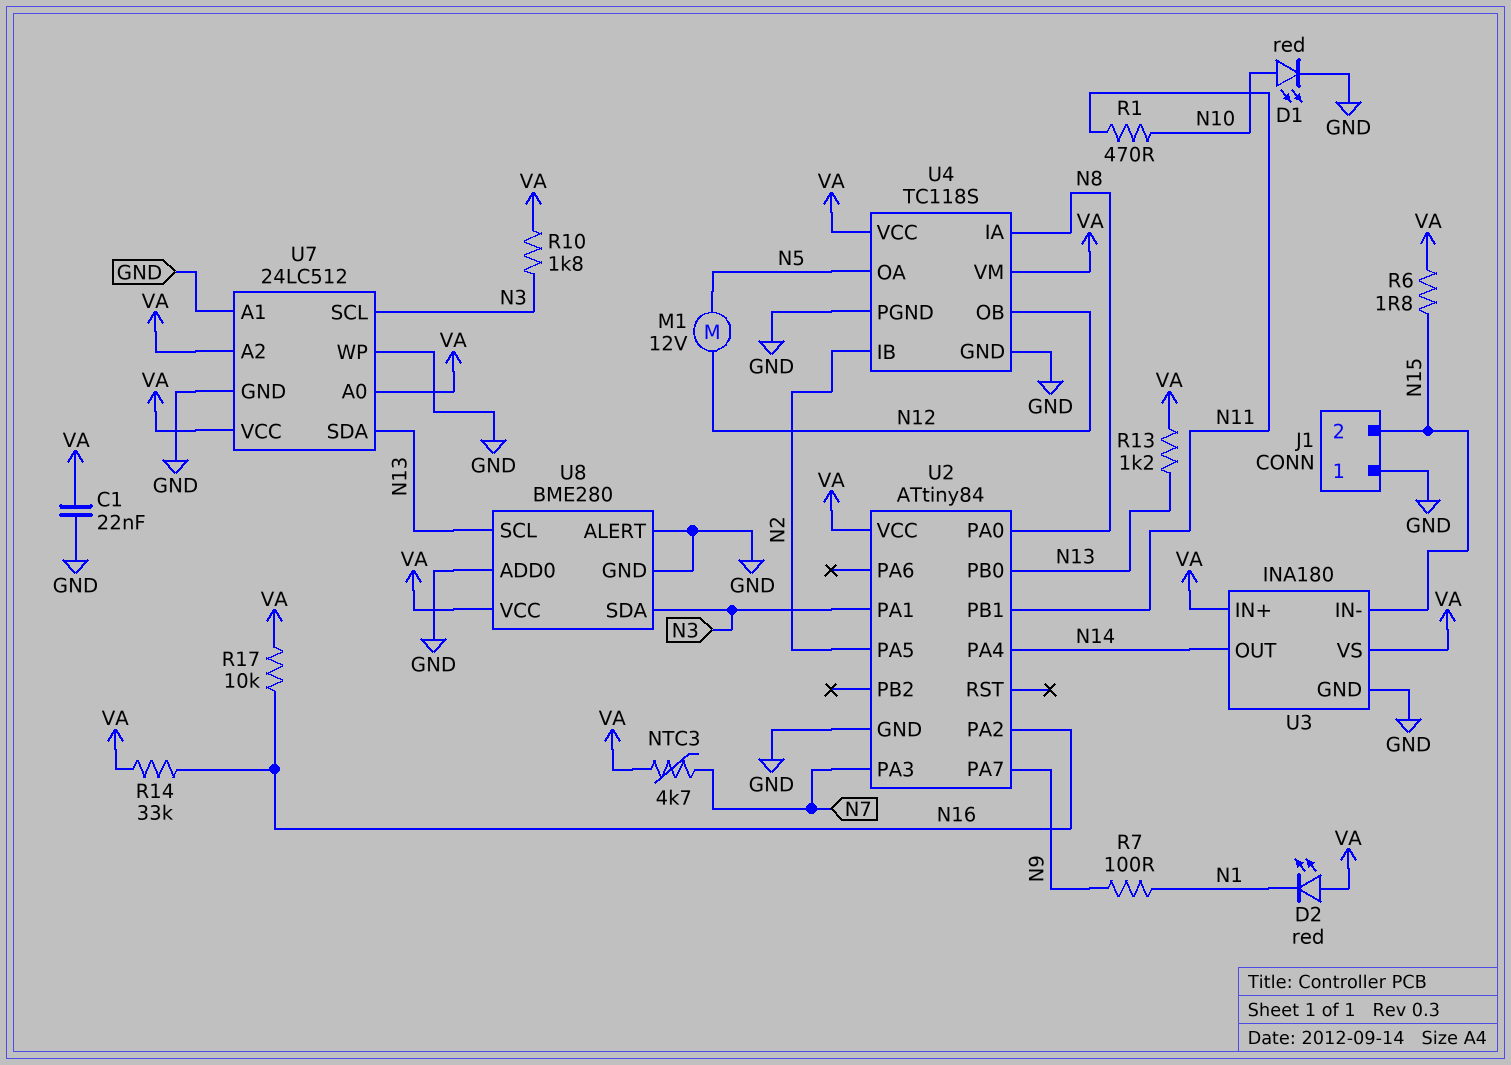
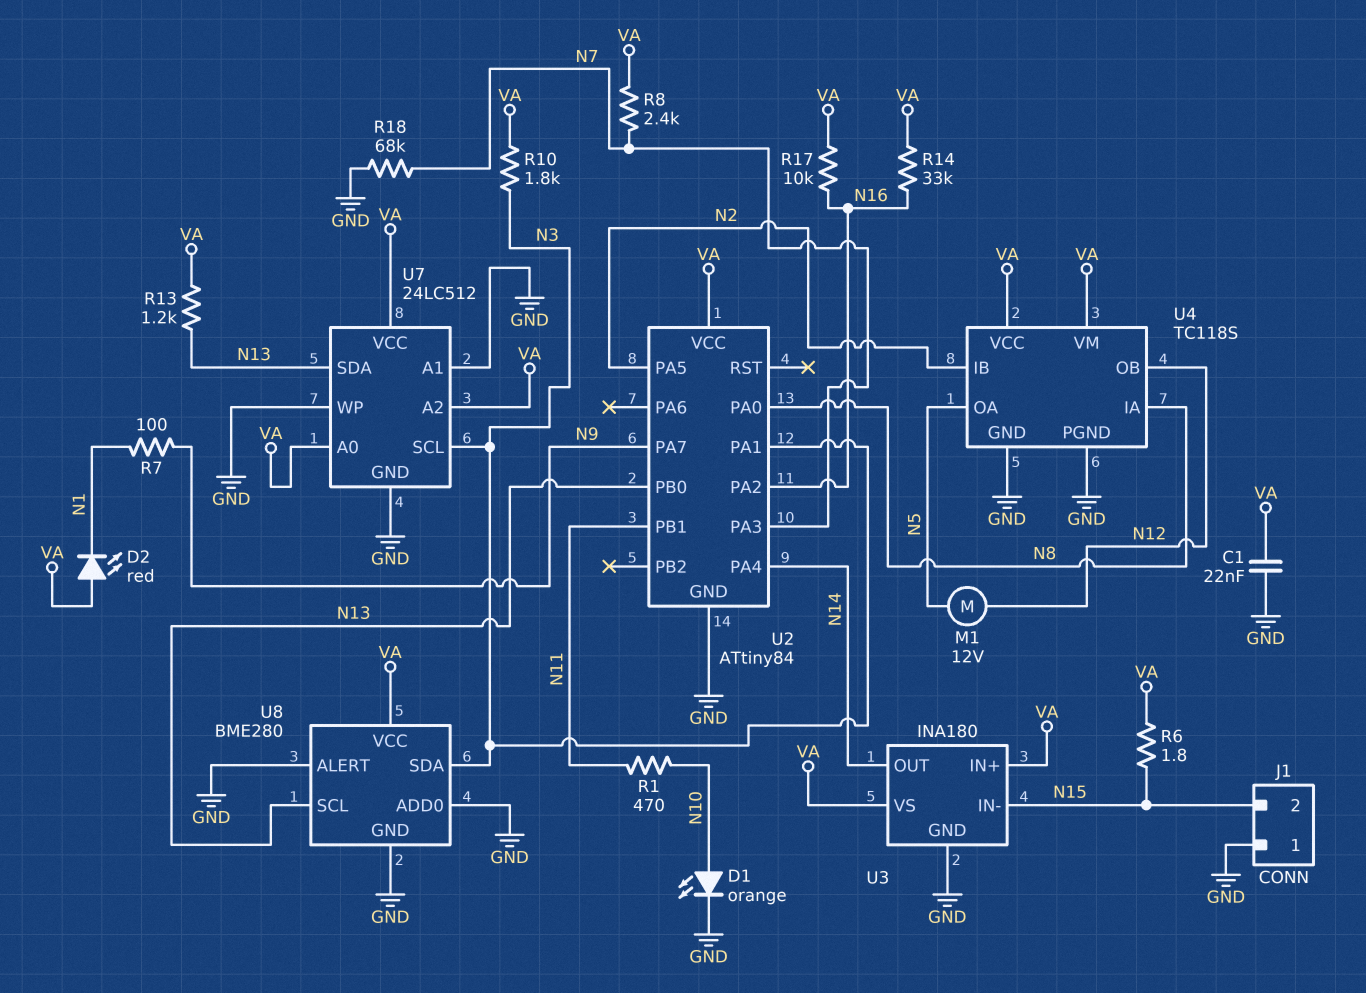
D1: LED red (A N10, K GND) -> LED orange (A N10, K GND)
NTC3: 4.7k (N7, VA) -> none
R8: none -> 2.4k (N7, VA)
R18: none -> 68k (GND, N7)

